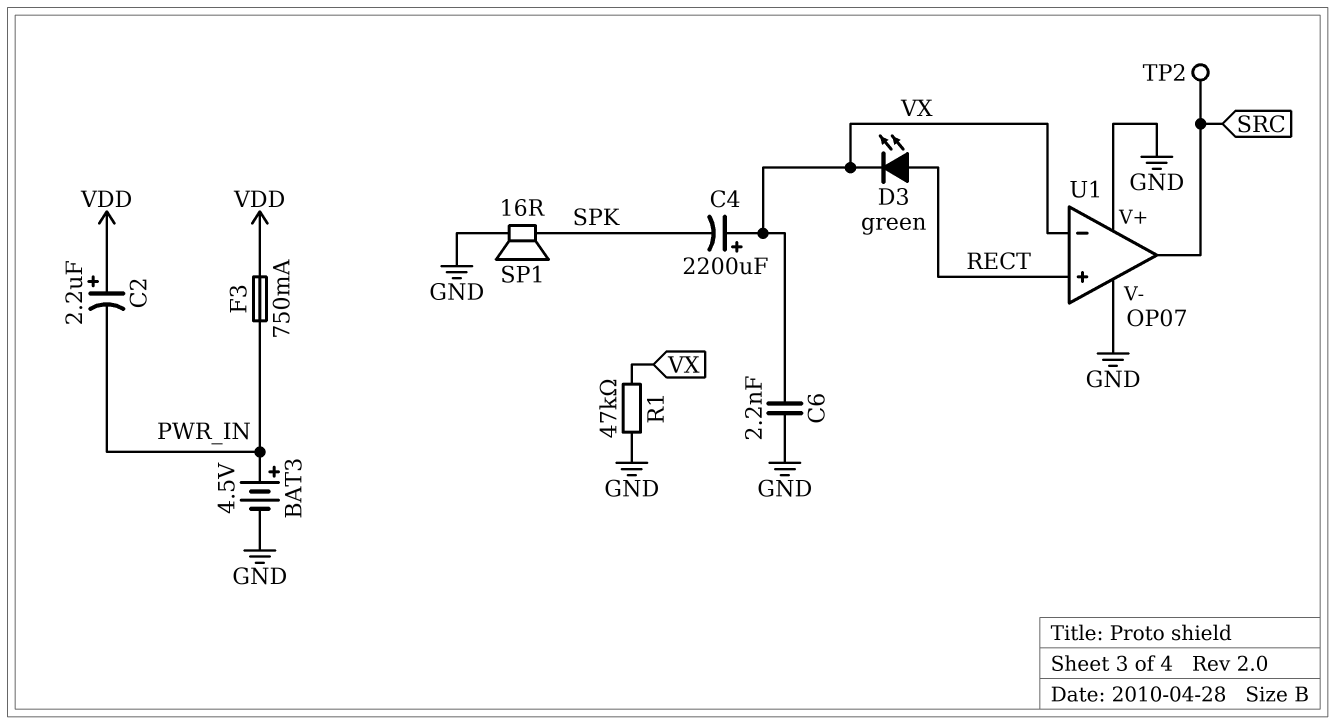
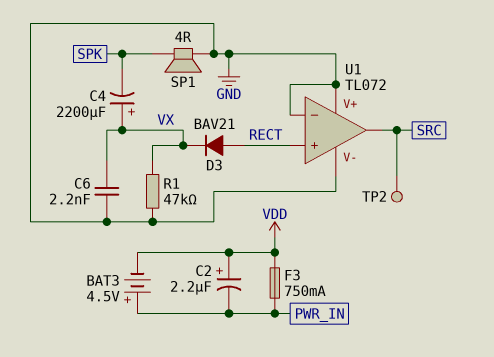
BAT3: 4.5V (plus PWR_IN, minus GND) -> 4.5V (plus PWR_IN, minus VDD)
D3: LED green (A RECT, K VX) -> diode BAV21 (A RECT, K VX)
SP1: speaker 16R (GND, SPK) -> speaker 4R (GND, SPK)
U1: OP07 -> TL072
U1 pin in-: VX -> GND

